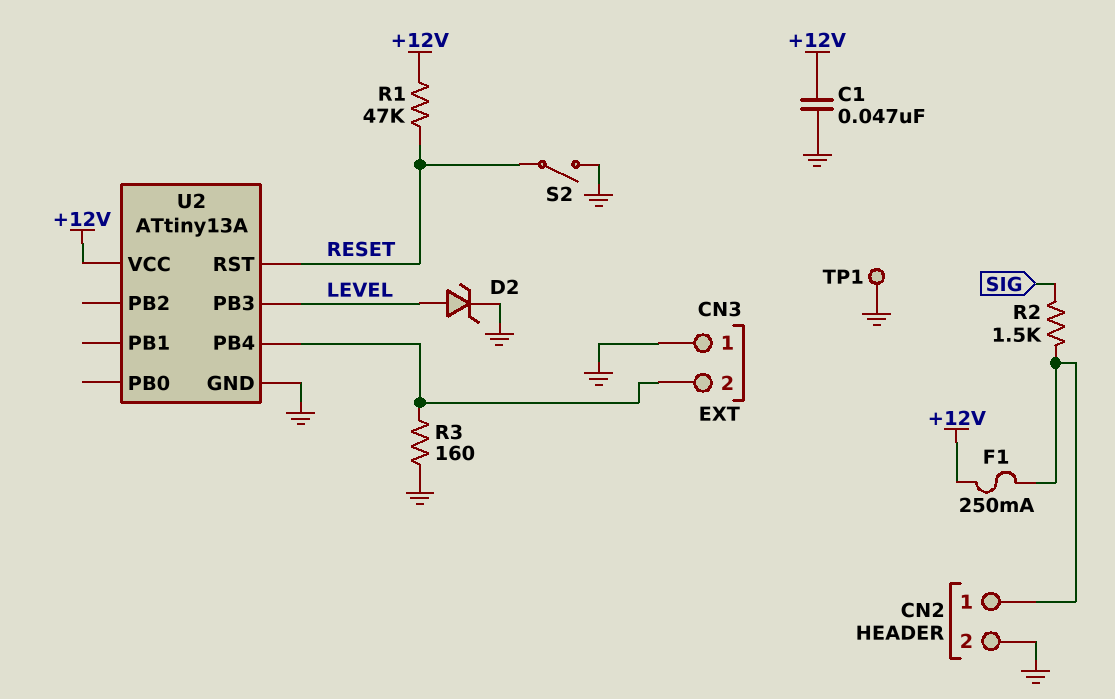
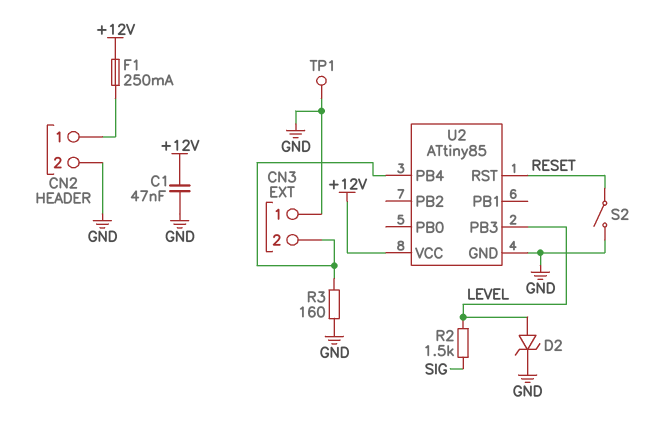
R1: 47k (+12V, RESET) -> none
R2: 1.5k (CN2/1, SIG) -> 1.5k (LEVEL, SIG)
U2: ATtiny13A -> ATtiny85

